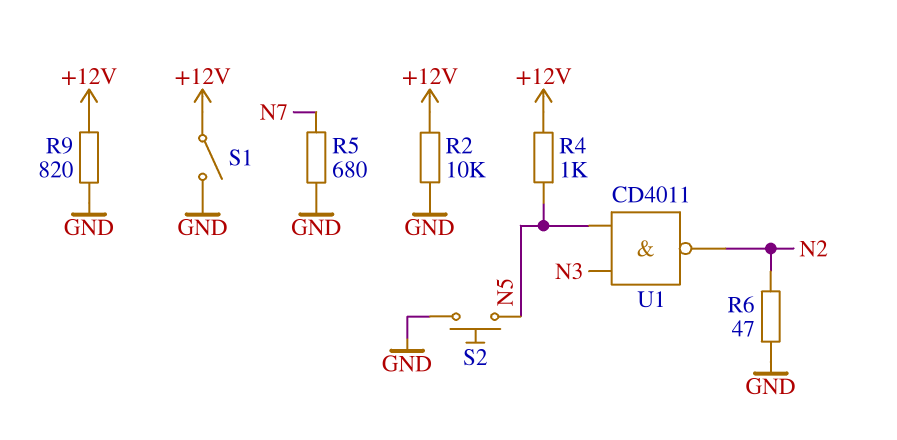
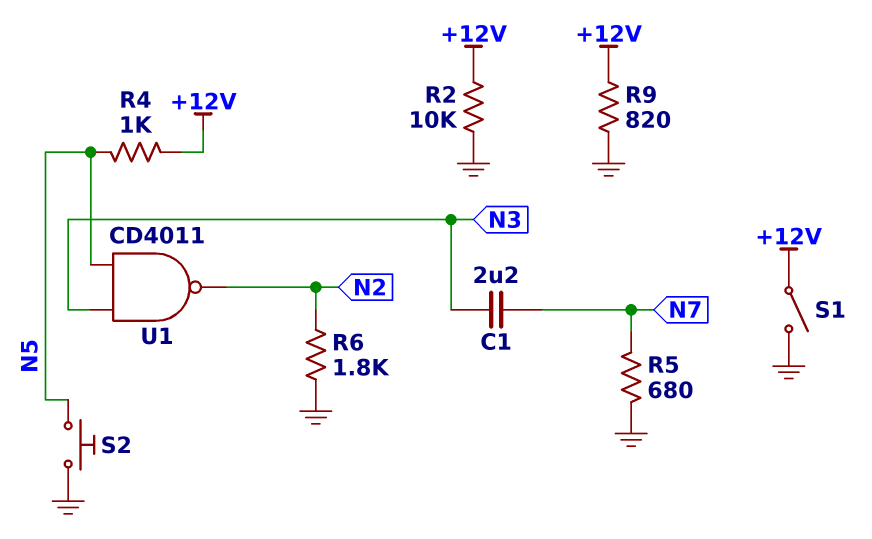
C1: none -> 2.2uF (N3, N7)
R6: 47 (GND, N2) -> 1.8k (GND, N2)

